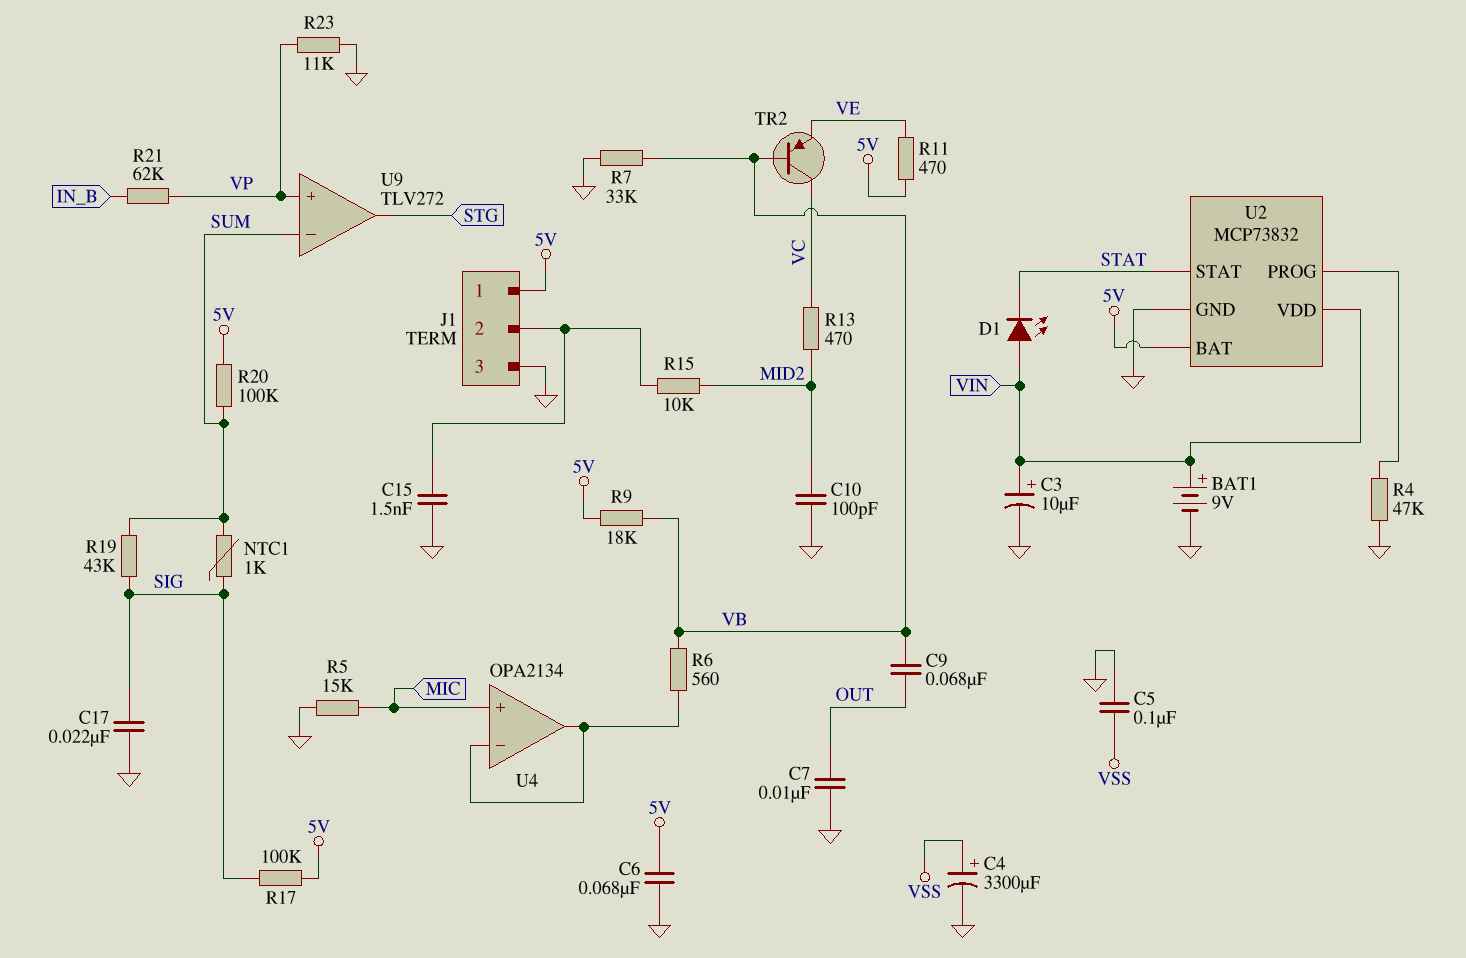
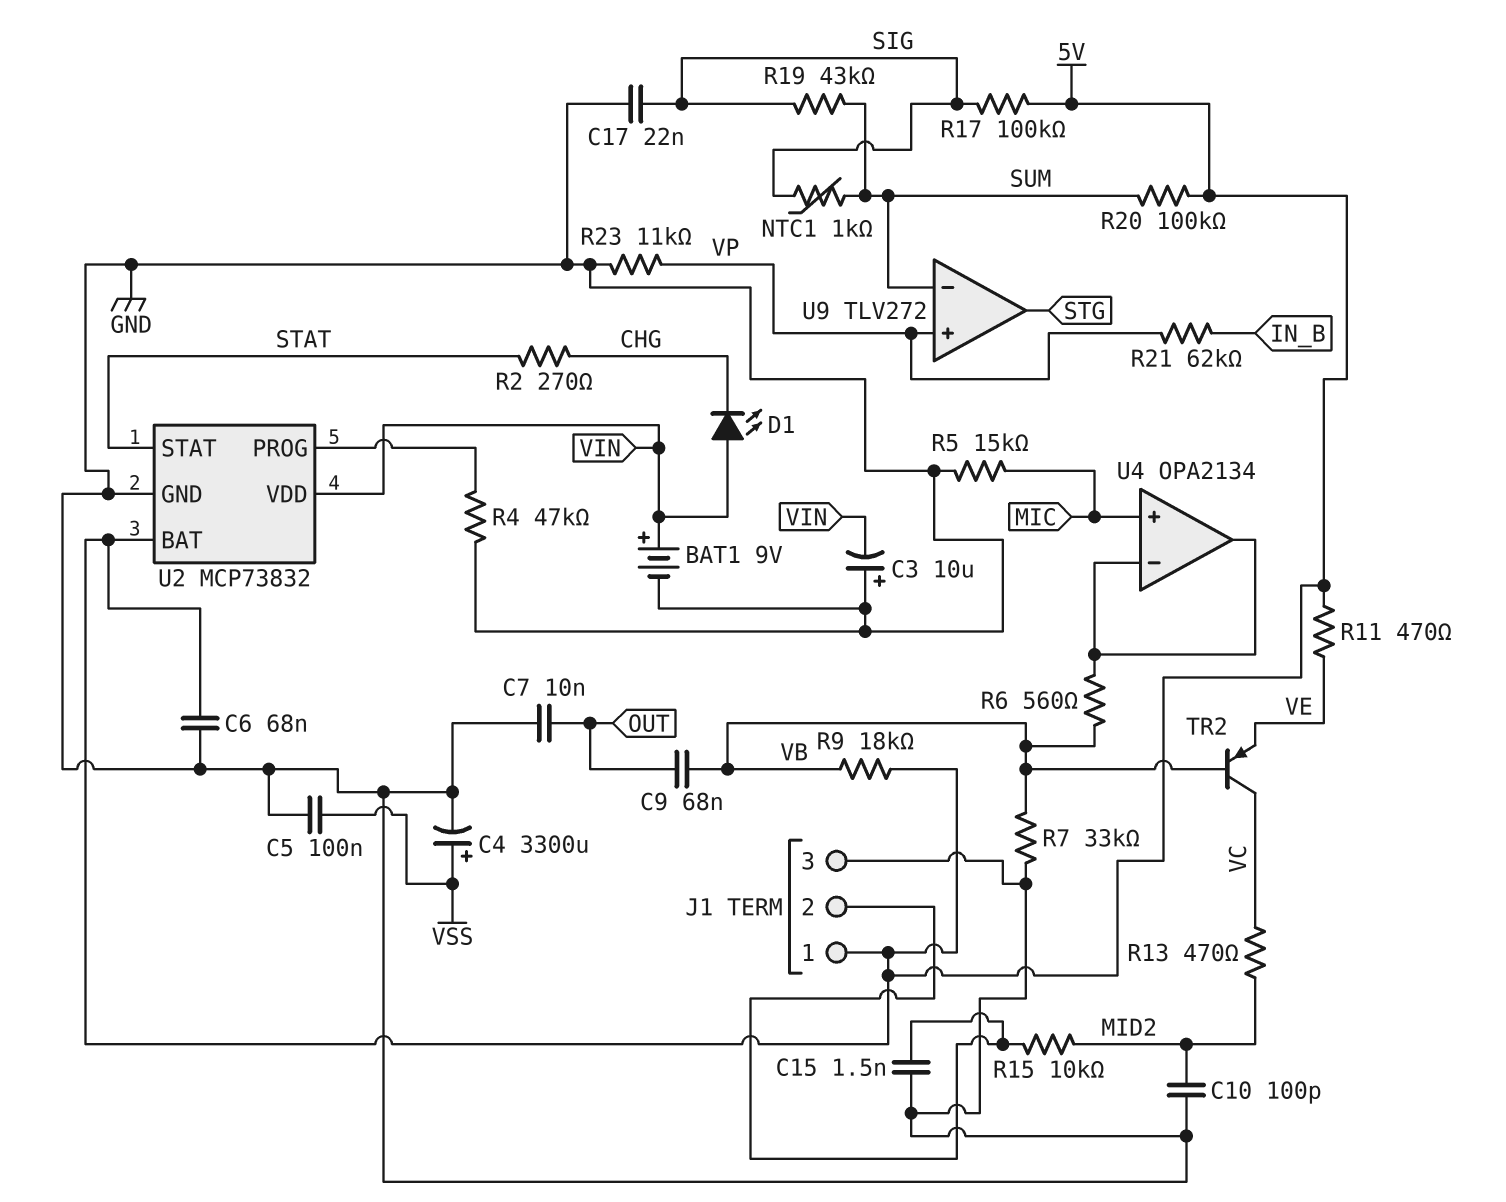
C3: 10uF (plus VIN, minus GND) -> 10uF (plus GND, minus VIN)
D1: LED (A VIN, K STAT) -> LED (A VIN, K CHG)
R2: none -> 270 (CHG, STAT)

